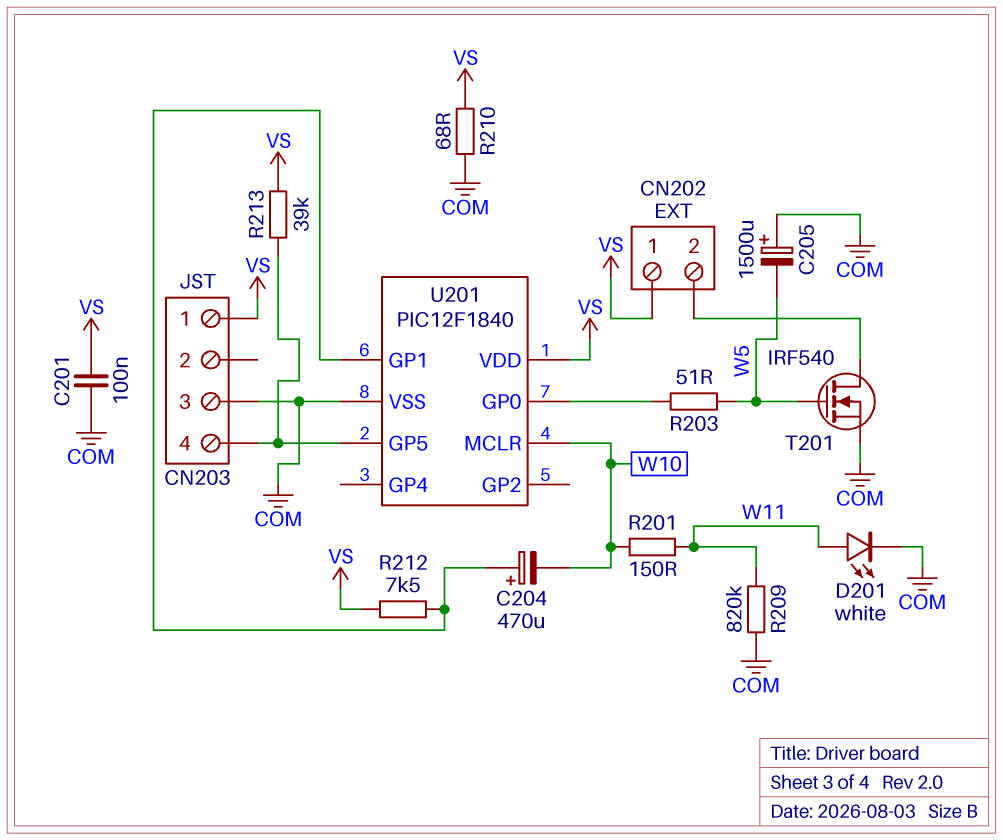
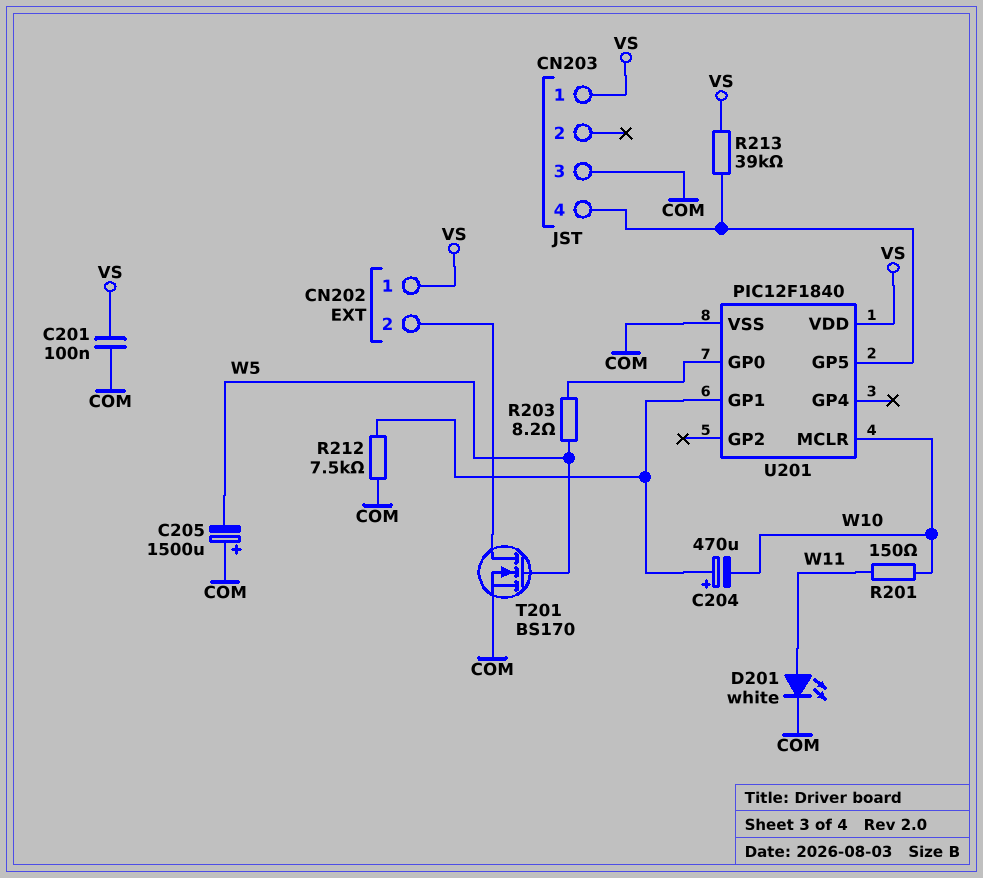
R203: 51 (U201/GP0, W5) -> 8.2 (U201/GP0, W5)
R209: 820k (COM, W11) -> none
R210: 68 (COM, VS) -> none
R212: 7.5k (U201/GP1, VS) -> 7.5k (COM, U201/GP1)
T201: NMOS IRF540 (G W5, D CN202/2, S COM) -> NMOS BS170 (G W5, D CN202/2, S COM)

